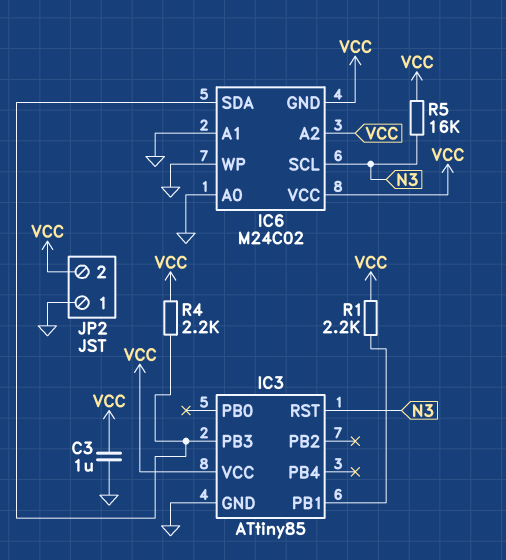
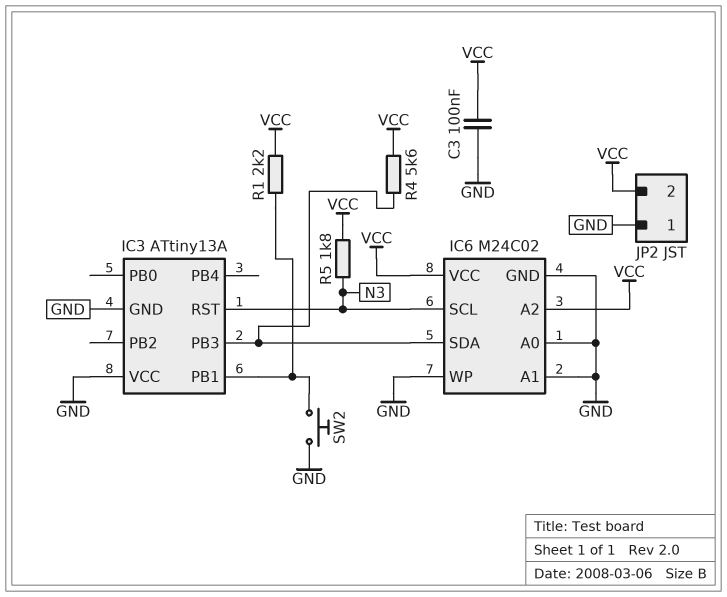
C3: 1uF (GND, VCC) -> 100nF (GND, VCC)
IC3: ATtiny85 -> ATtiny13A
IC3 pin VCC: VCC -> GND
IC6 pin GND: VCC -> GND
R4: 2.2k (IC3/PB3, VCC) -> 5.6k (IC3/PB3, VCC)
R5: 16k (N3, VCC) -> 1.8k (N3, VCC)
SW2: none -> button (GND, IC3/PB1)

